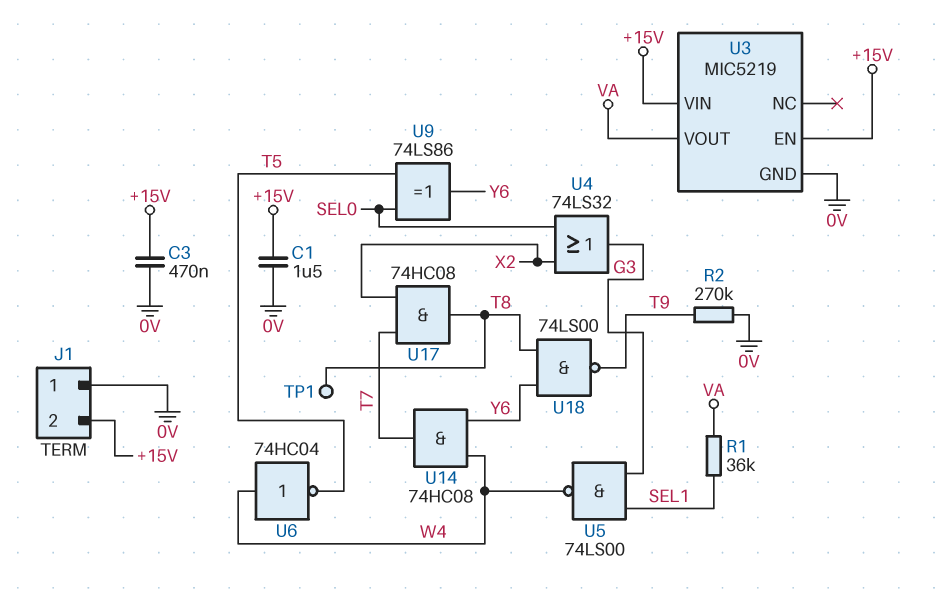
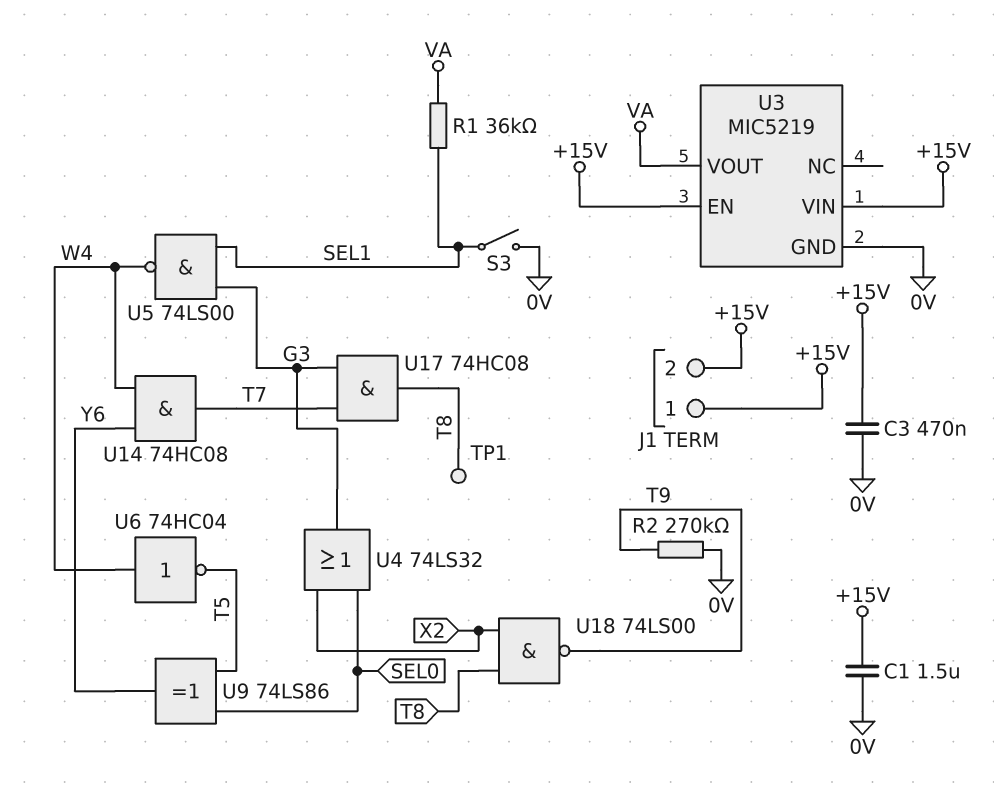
J1 pin 1: 0V -> +15V
S3: none -> switch (0V, SEL1)
U17: AND 74HC08 (in T7, in X2, out T8) -> AND 74HC08 (in G3, in T7, out T8)
U18: NAND 74LS00 (in T8, in Y6, out T9) -> NAND 74LS00 (in T8, in X2, out T9)

